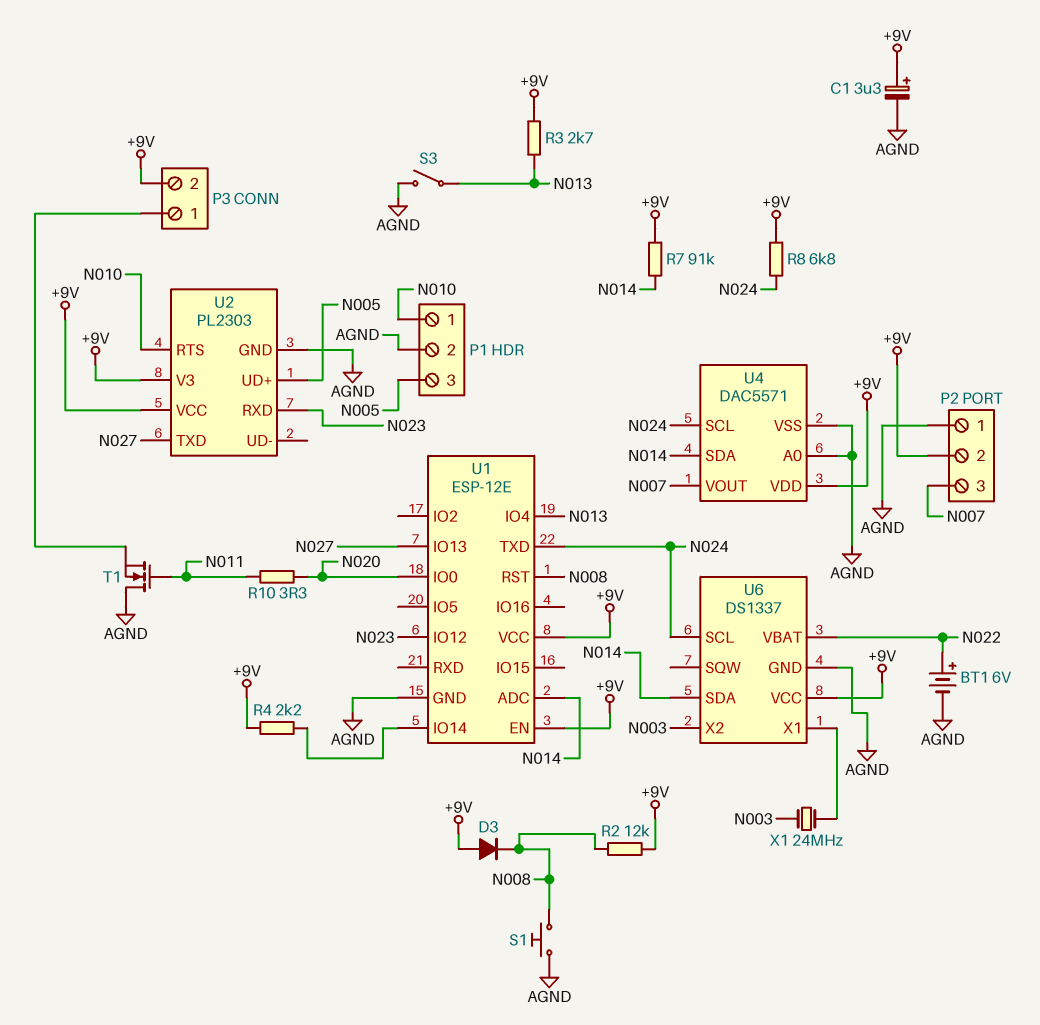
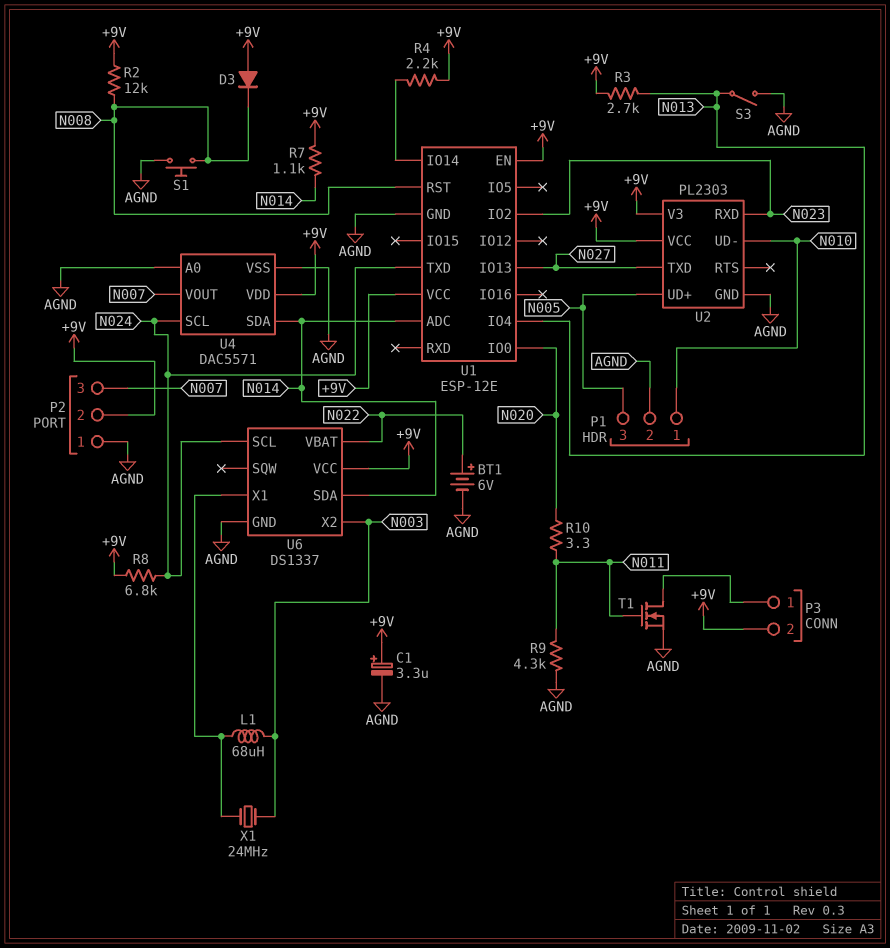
L1: none -> 68uH (N003, U6/X1)
R7: 91k (+9V, N014) -> 1.1k (+9V, N014)
R9: none -> 4.3k (AGND, N011)
T1: NMOS (G N011, D AGND, S P3/1) -> NMOS (G N011, D P3/1, S AGND)
U1 pin IO2: none -> N023
U1 pin IO12: N023 -> none
U2 pin RTS: N010 -> none
U2 pin UD-: none -> N010

